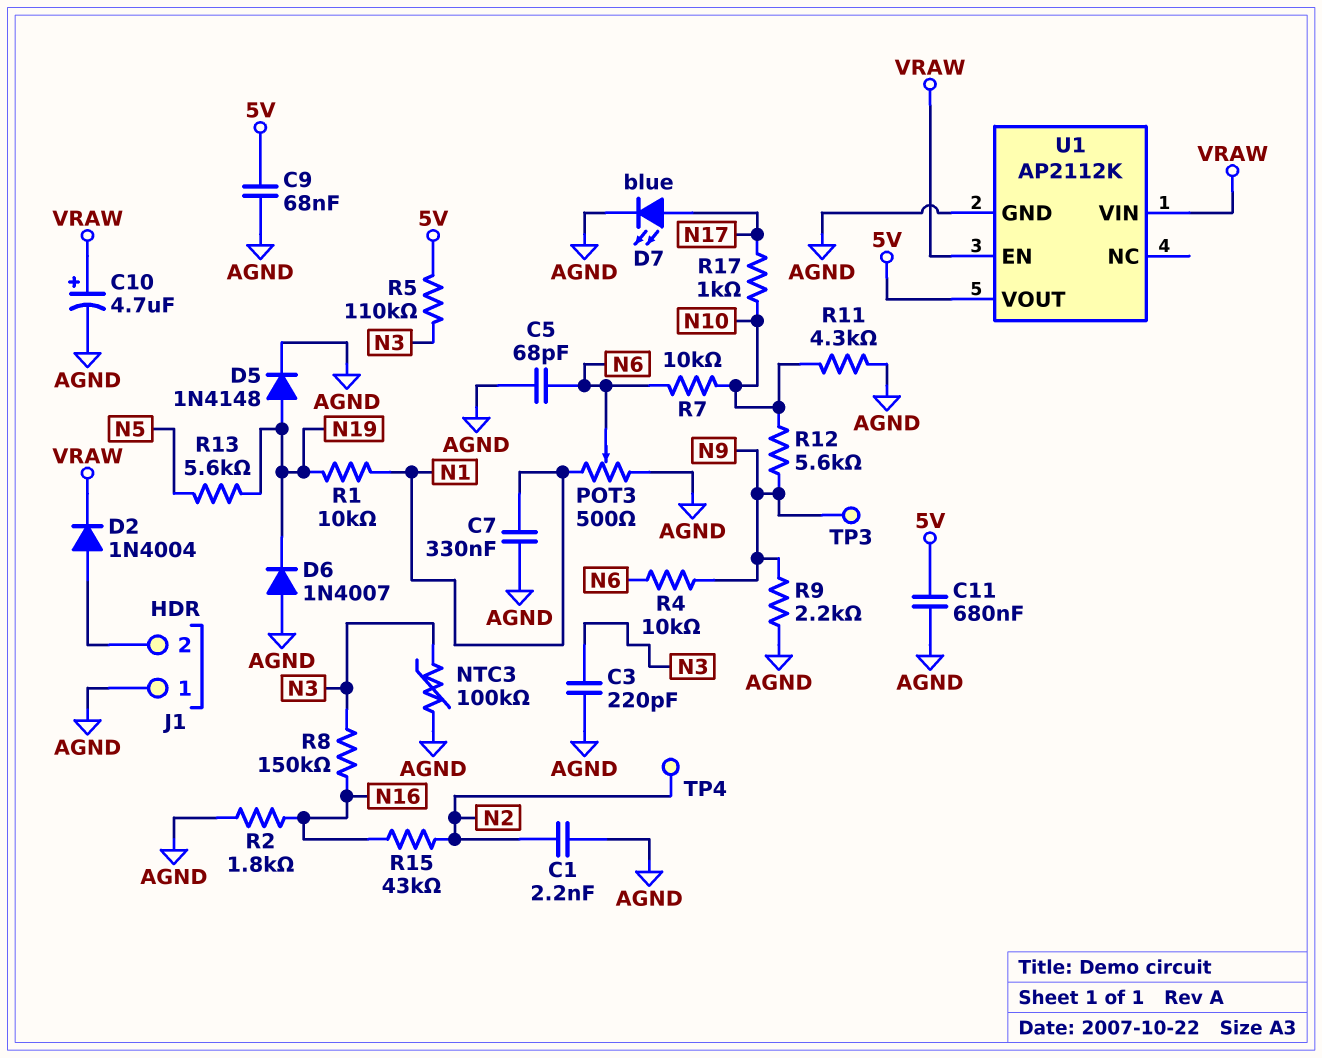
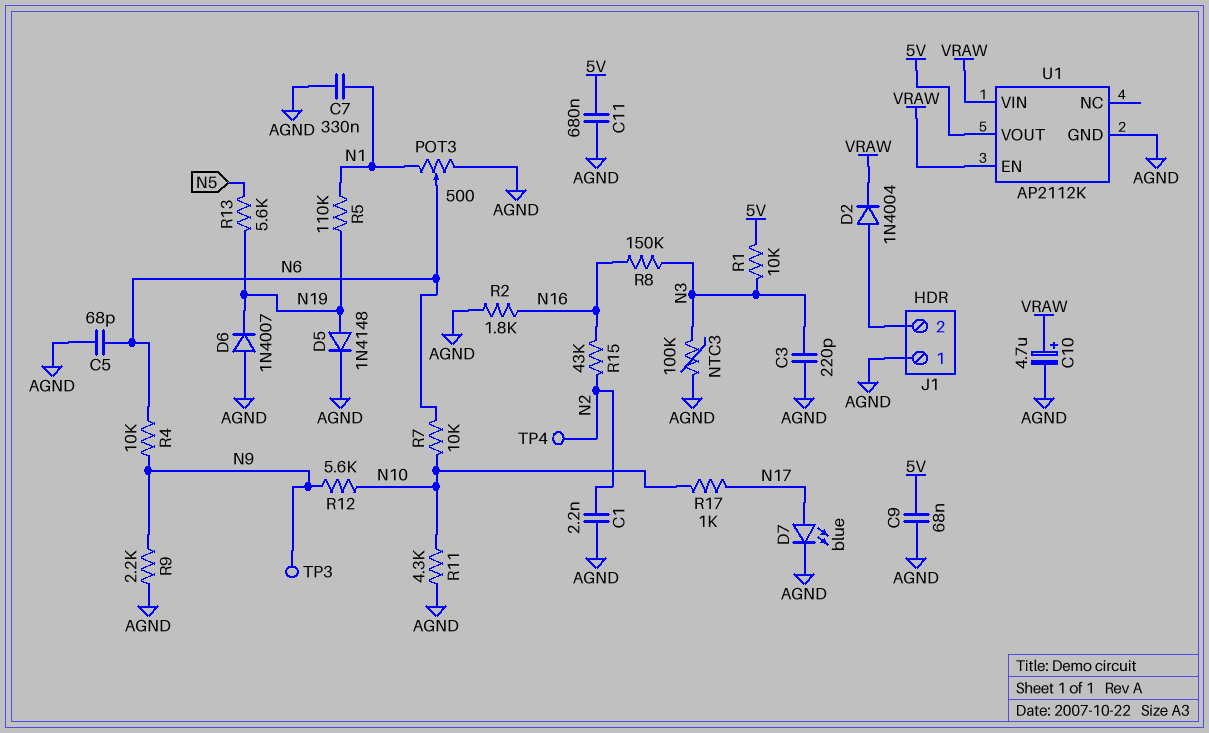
R1: 10k (N1, N19) -> 10k (5V, N3)
R5: 110k (5V, N3) -> 110k (N1, N19)

